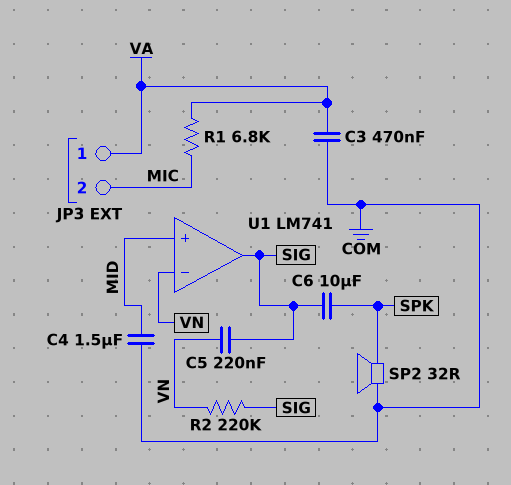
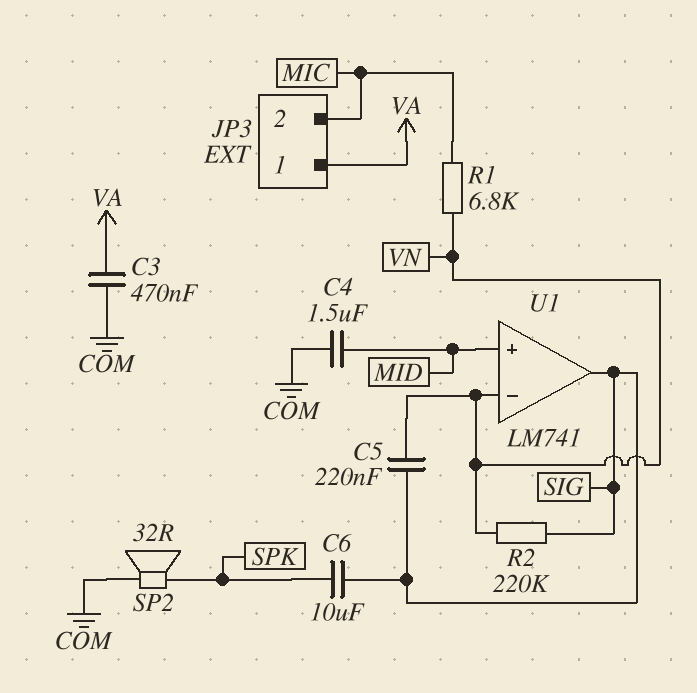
R1: 6.8k (MIC, VA) -> 6.8k (MIC, VN)

